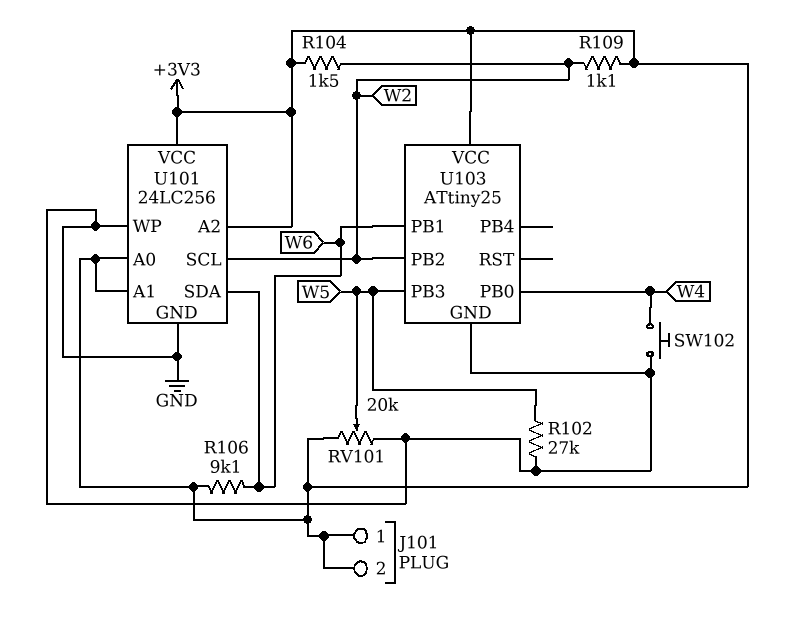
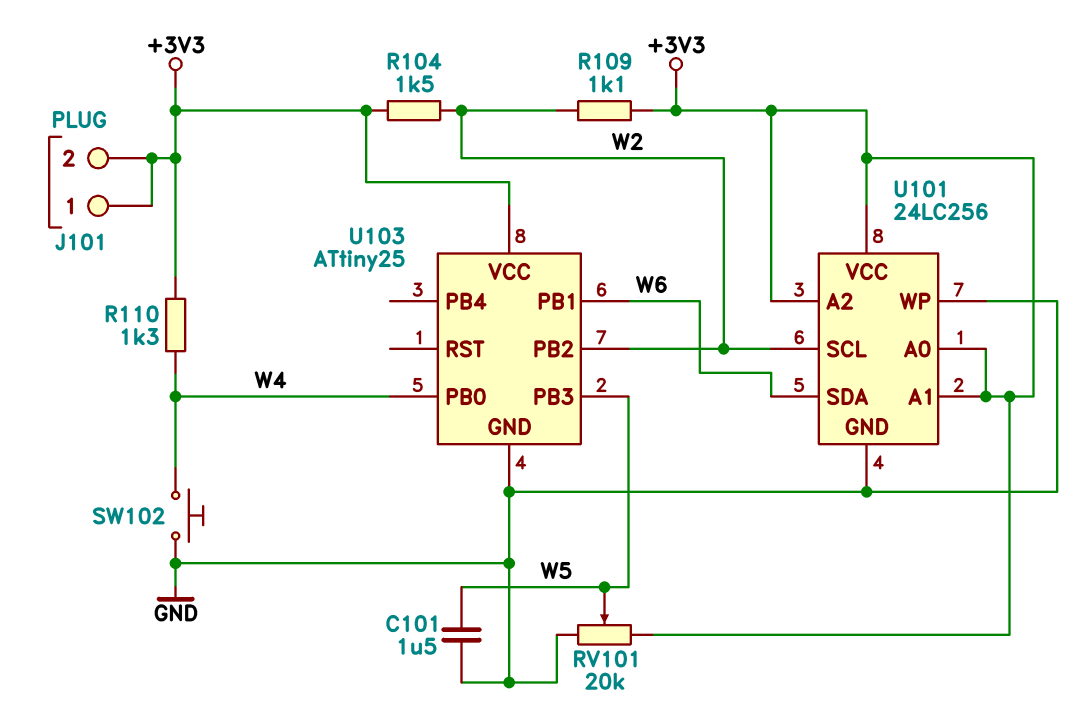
C101: none -> 1.5uF (GND, W5)
R102: 27k (GND, W5) -> none
R106: 9.1k (+3V3, W6) -> none
R110: none -> 1.3k (+3V3, W4)

